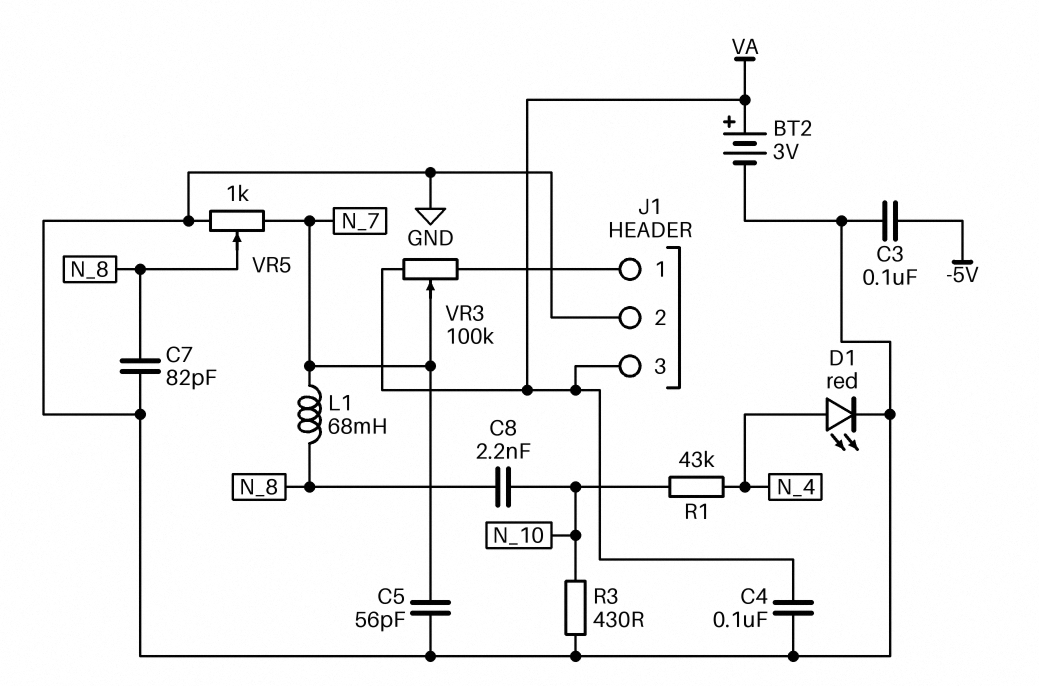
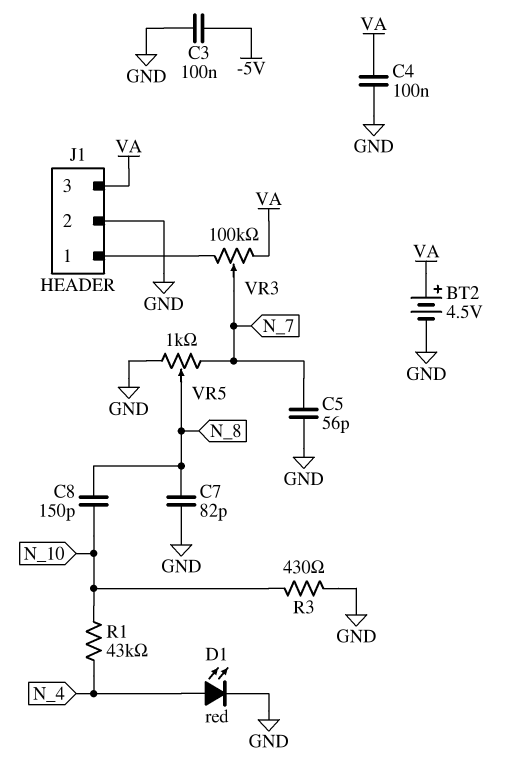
BT2: 3V (plus VA, minus GND) -> 4.5V (plus VA, minus GND)
C8: 2.2nF (N_8, N_10) -> 150pF (N_8, N_10)
L1: 68mH (N_7, N_8) -> none

